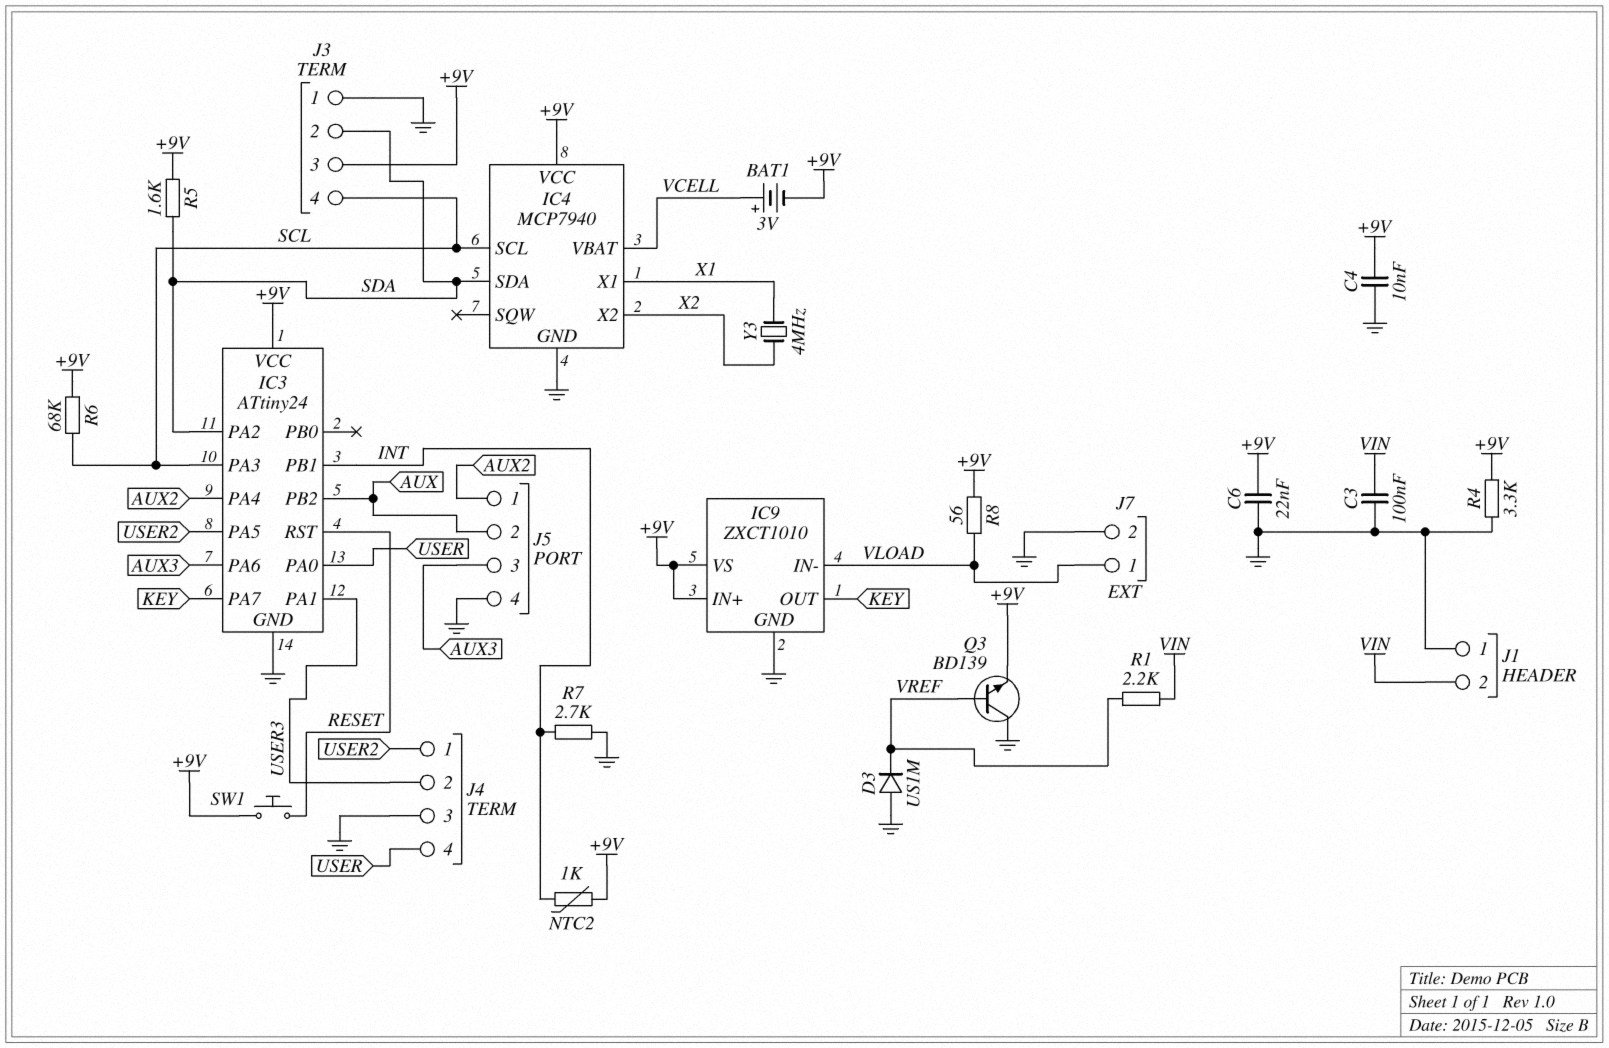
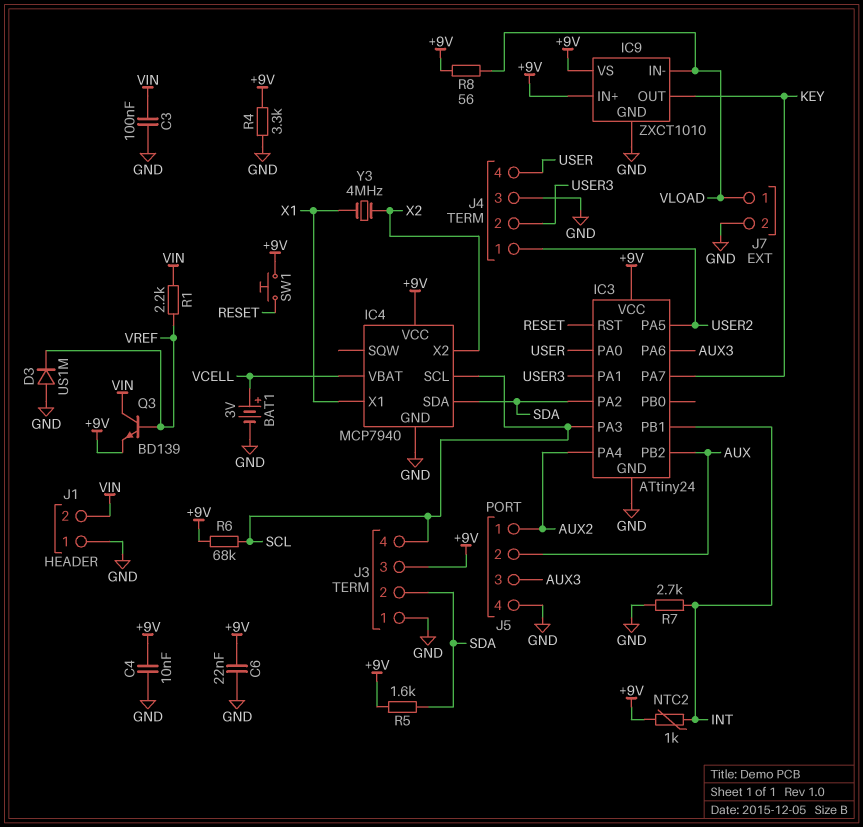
BAT1: 3V (plus VCELL, minus +9V) -> 3V (plus VCELL, minus GND)
Q3: NPN BD139 (B VREF, C GND, E +9V) -> NPN BD139 (B VREF, C VIN, E +9V)

